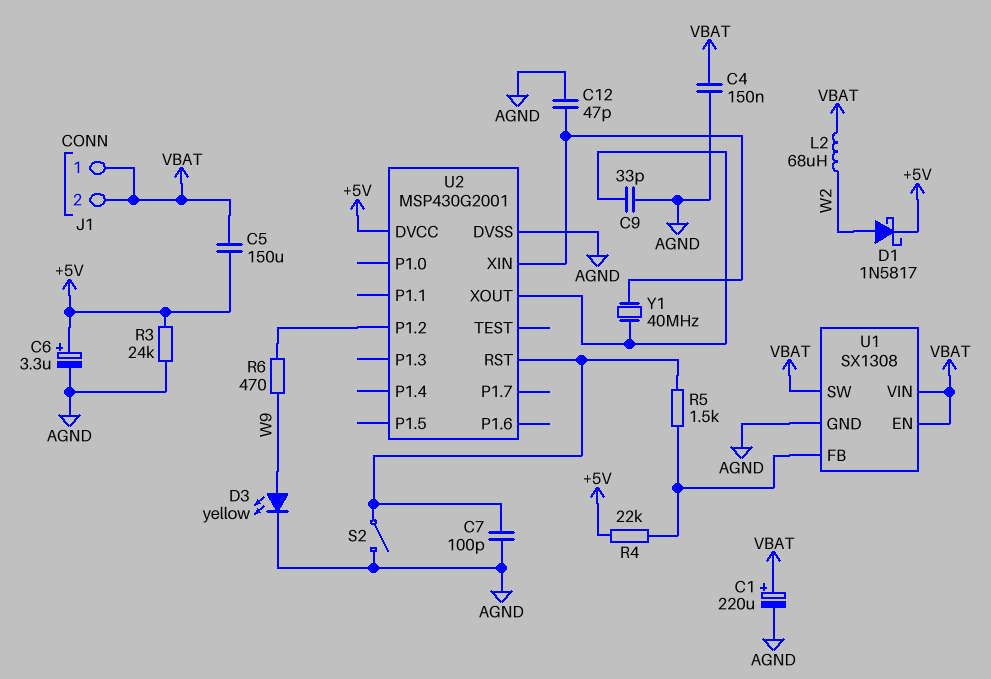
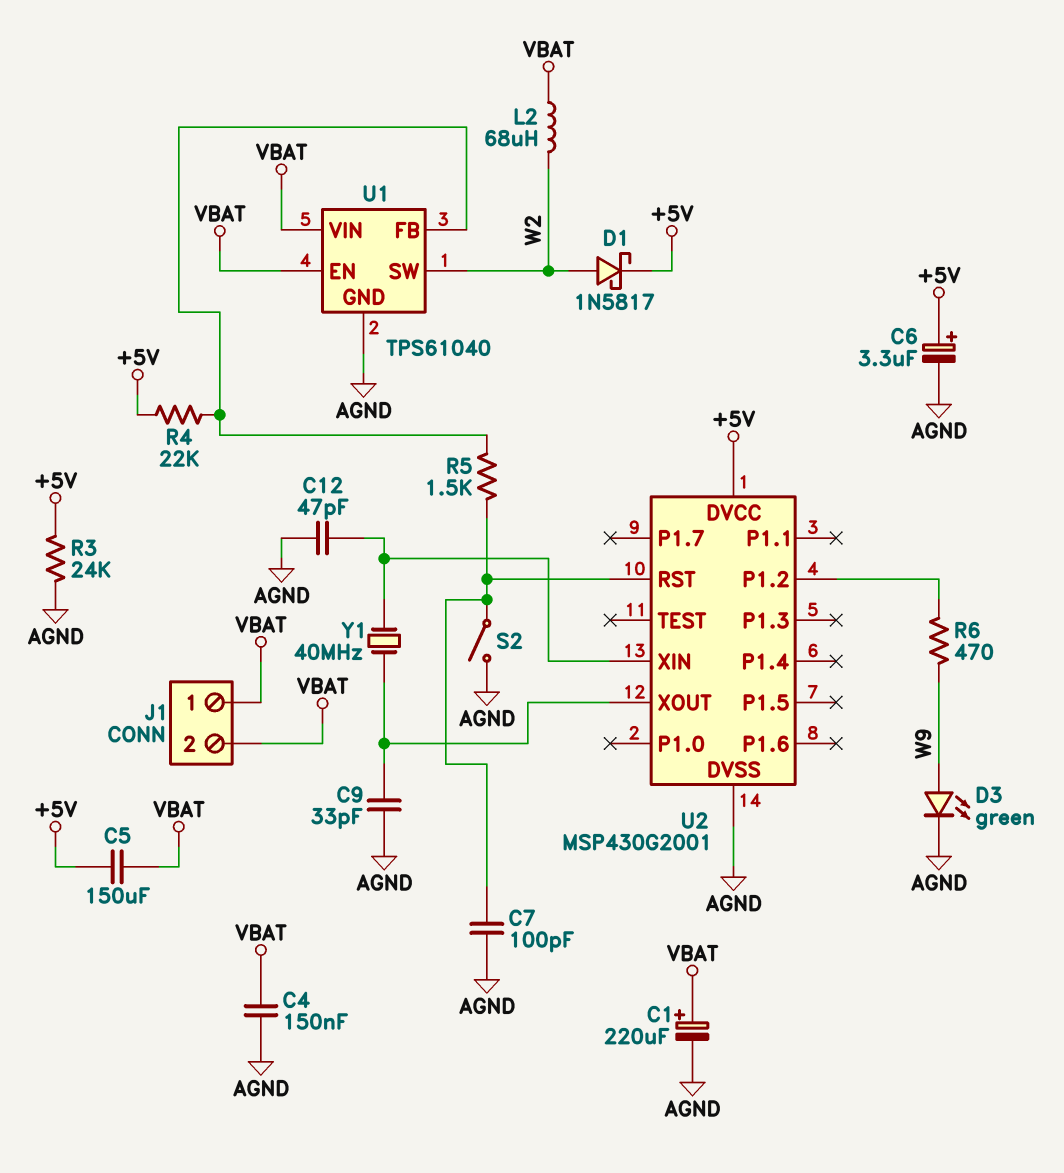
D3: LED yellow (A W9, K AGND) -> LED green (A W9, K AGND)
U1: SX1308 -> TPS61040
U1 pin SW: VBAT -> W2

